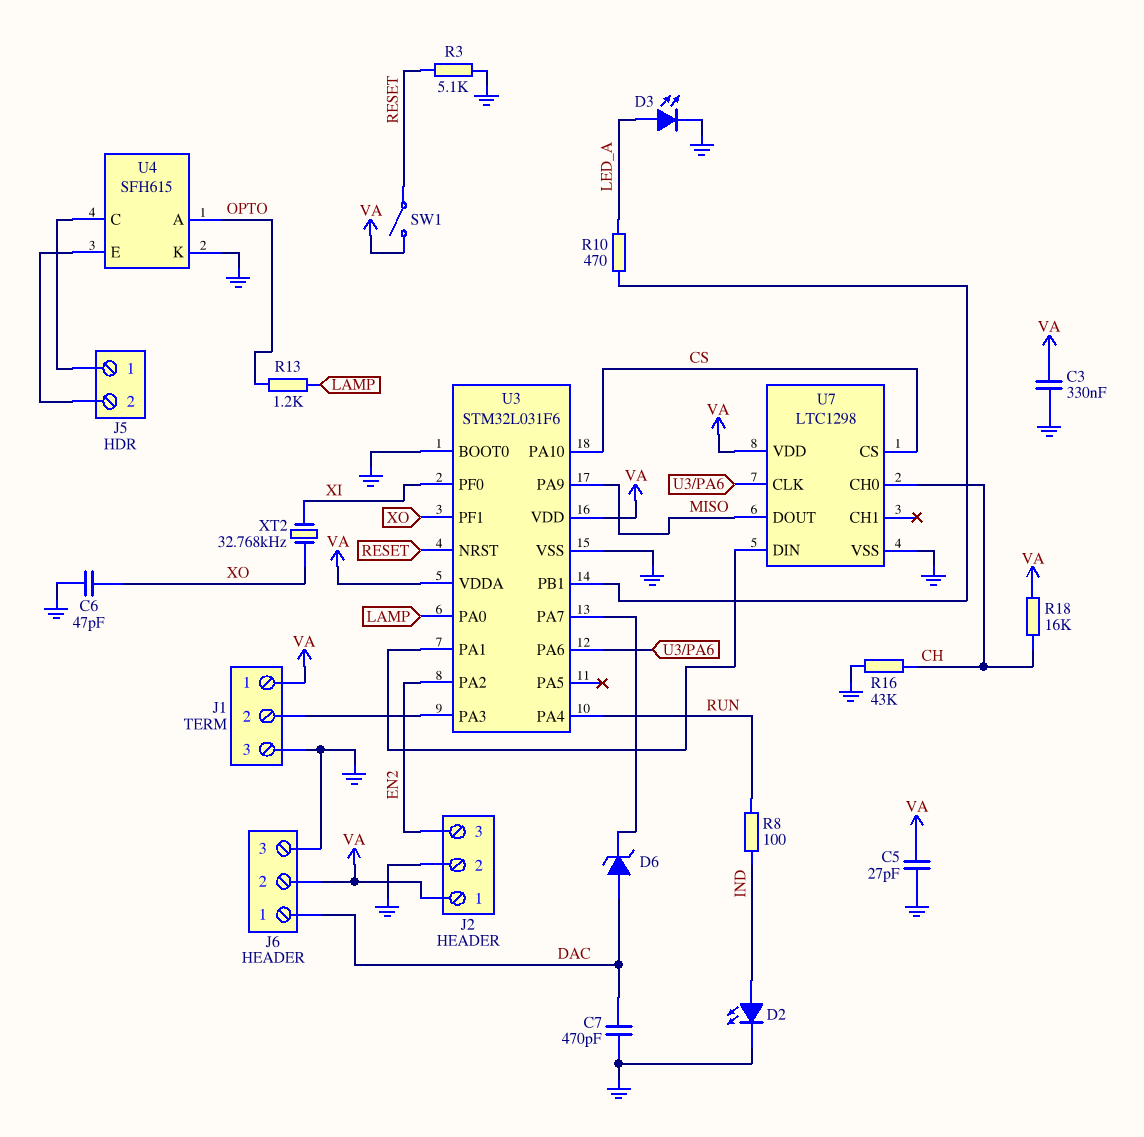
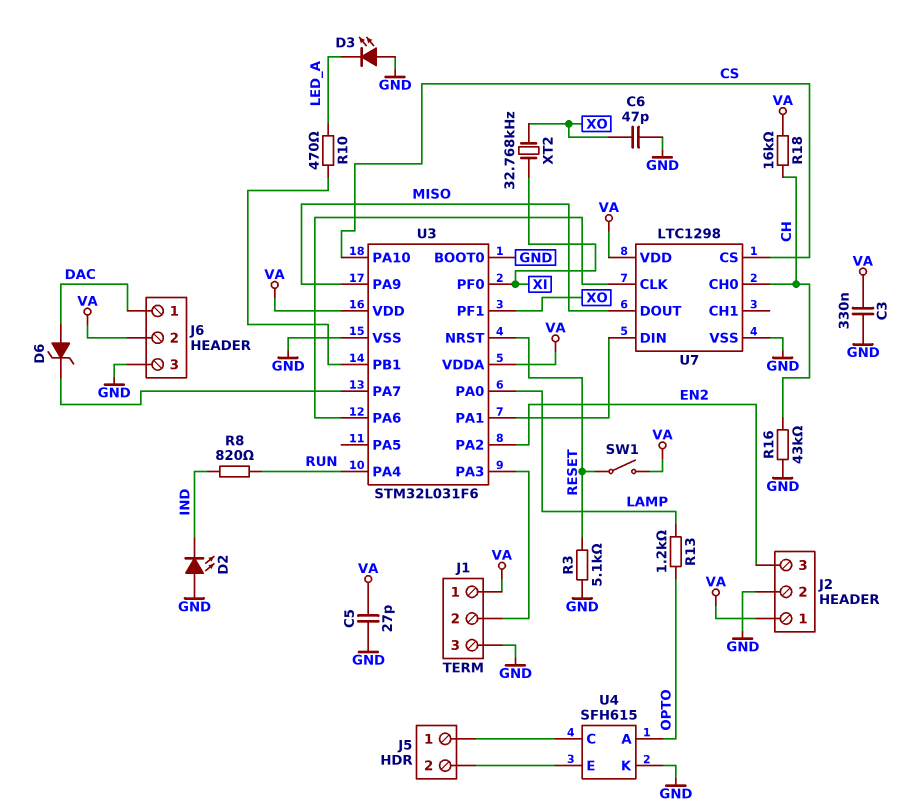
C7: 470pF (DAC, GND) -> none
D2: LED (A IND, K GND) -> LED (A GND, K IND)
D3: LED (A LED_A, K GND) -> LED (A GND, K LED_A)
R8: 100 (IND, RUN) -> 820 (IND, RUN)

